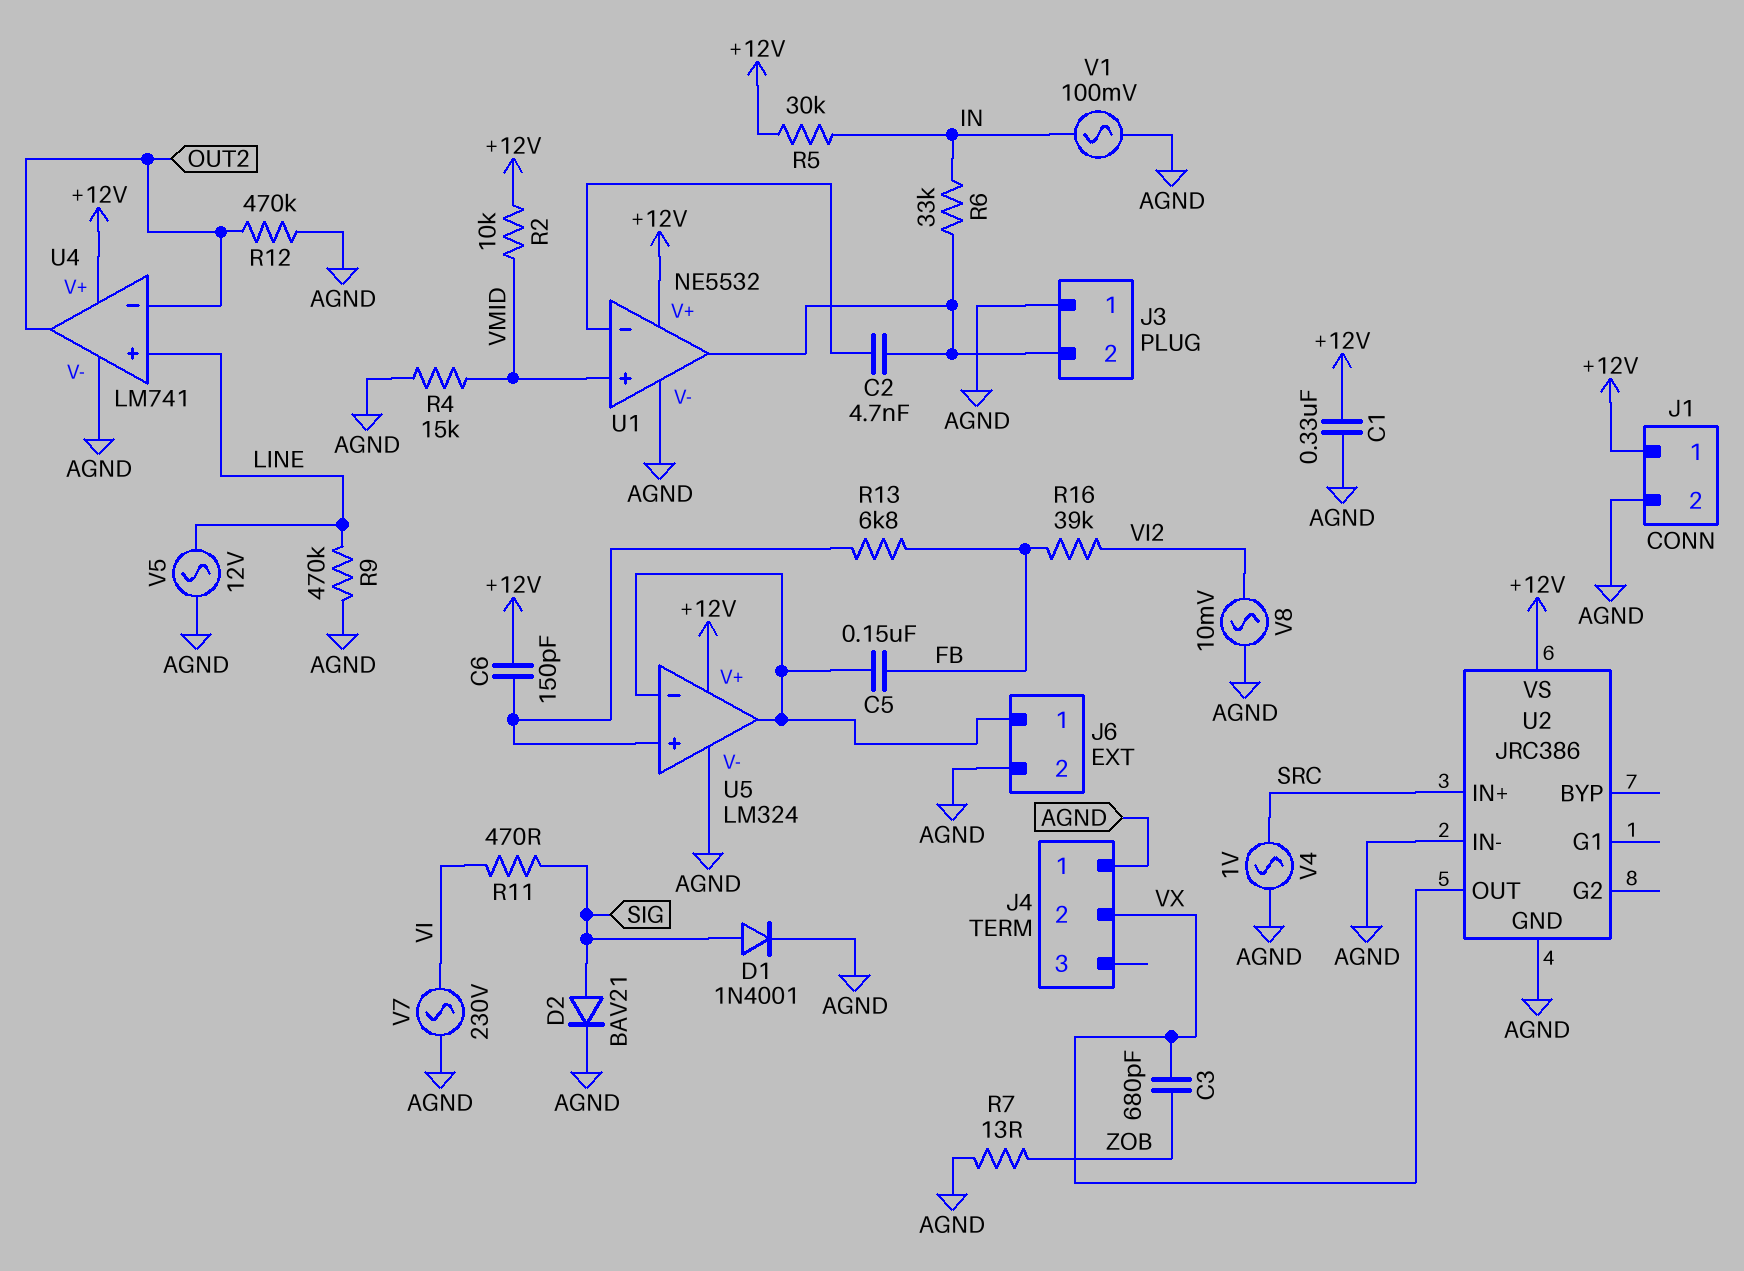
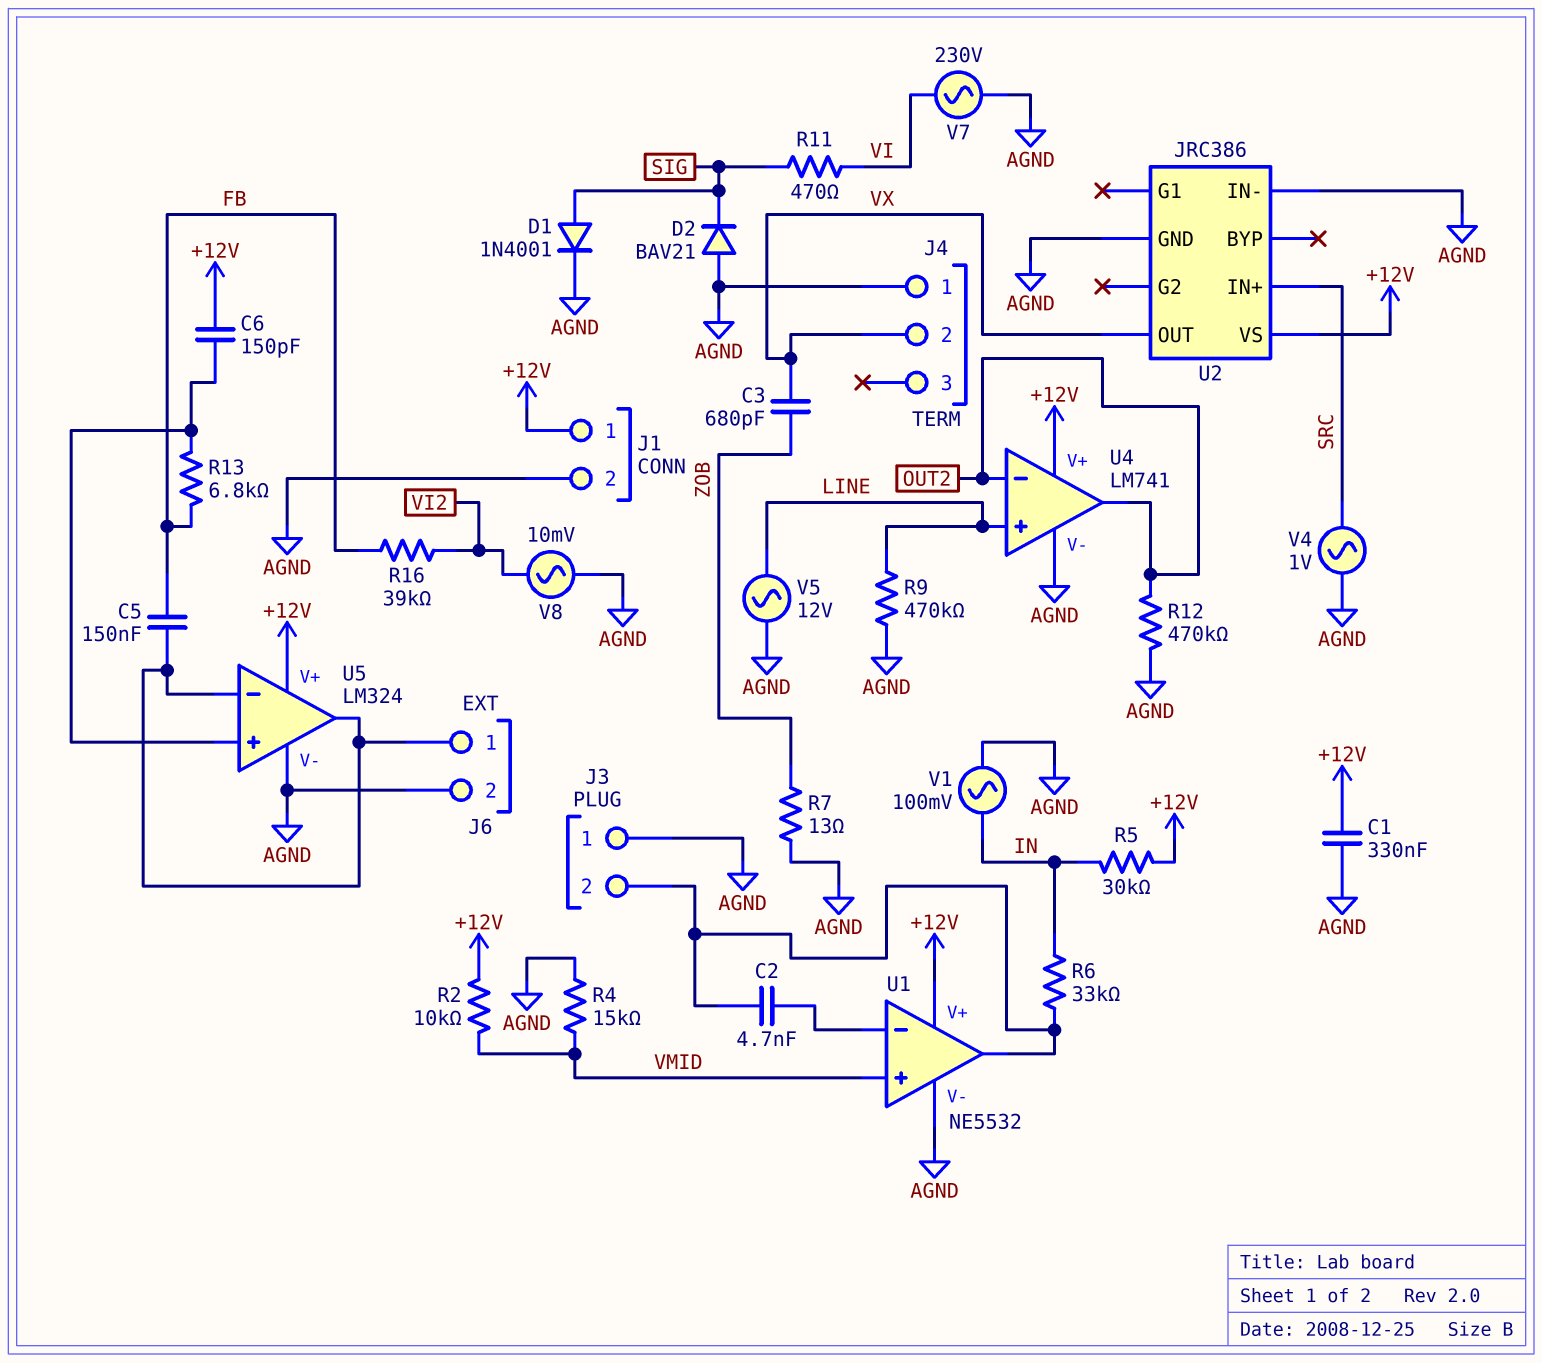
D2: diode BAV21 (A SIG, K AGND) -> diode BAV21 (A AGND, K SIG)

